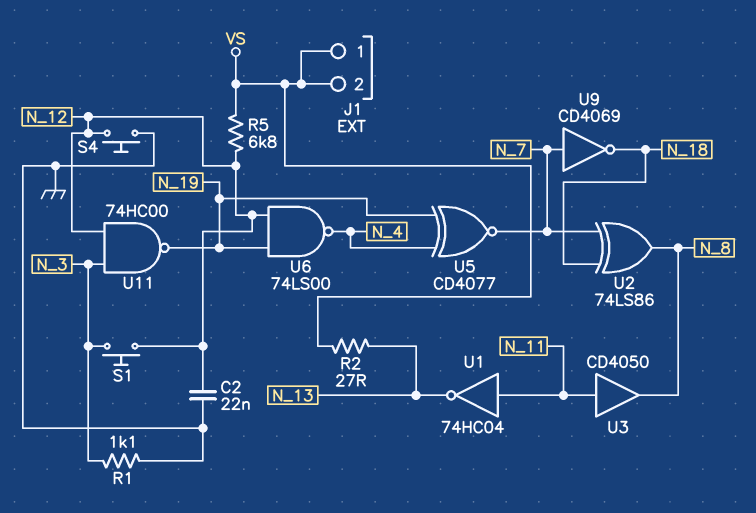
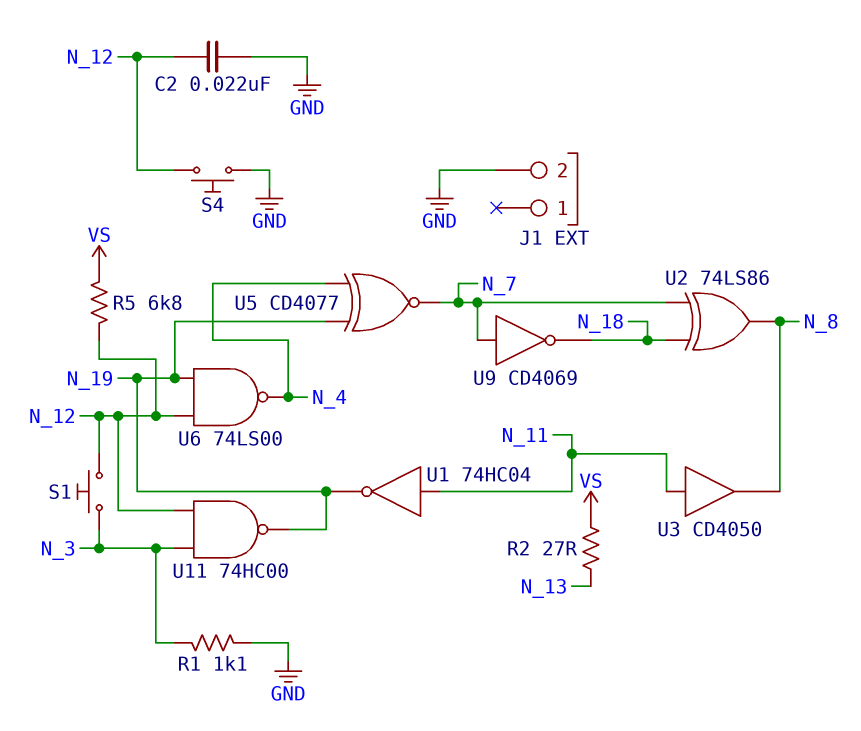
J1 pin 1: VS -> none
J1 pin 2: VS -> GND
U1: NOT 74HC04 (in N_11, out N_13) -> NOT 74HC04 (in N_11, out N_19)

